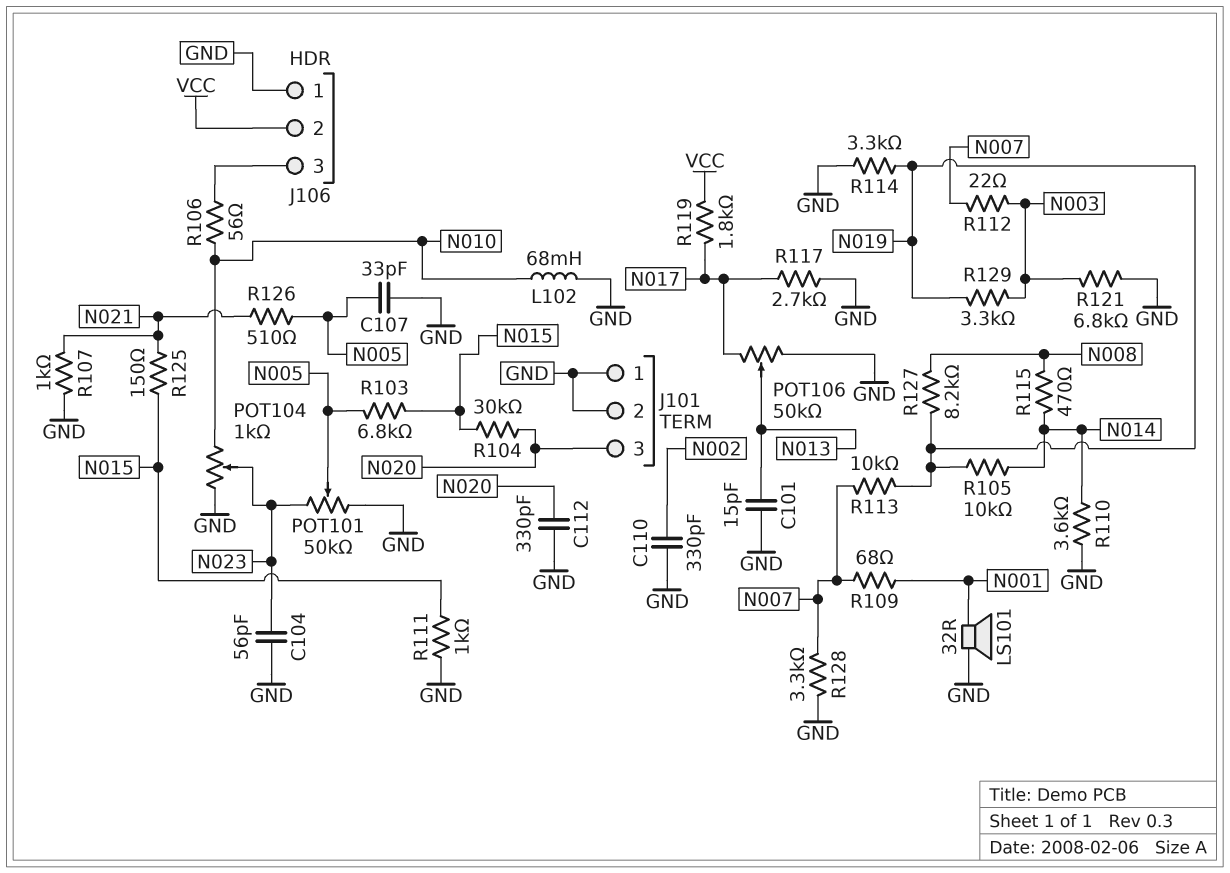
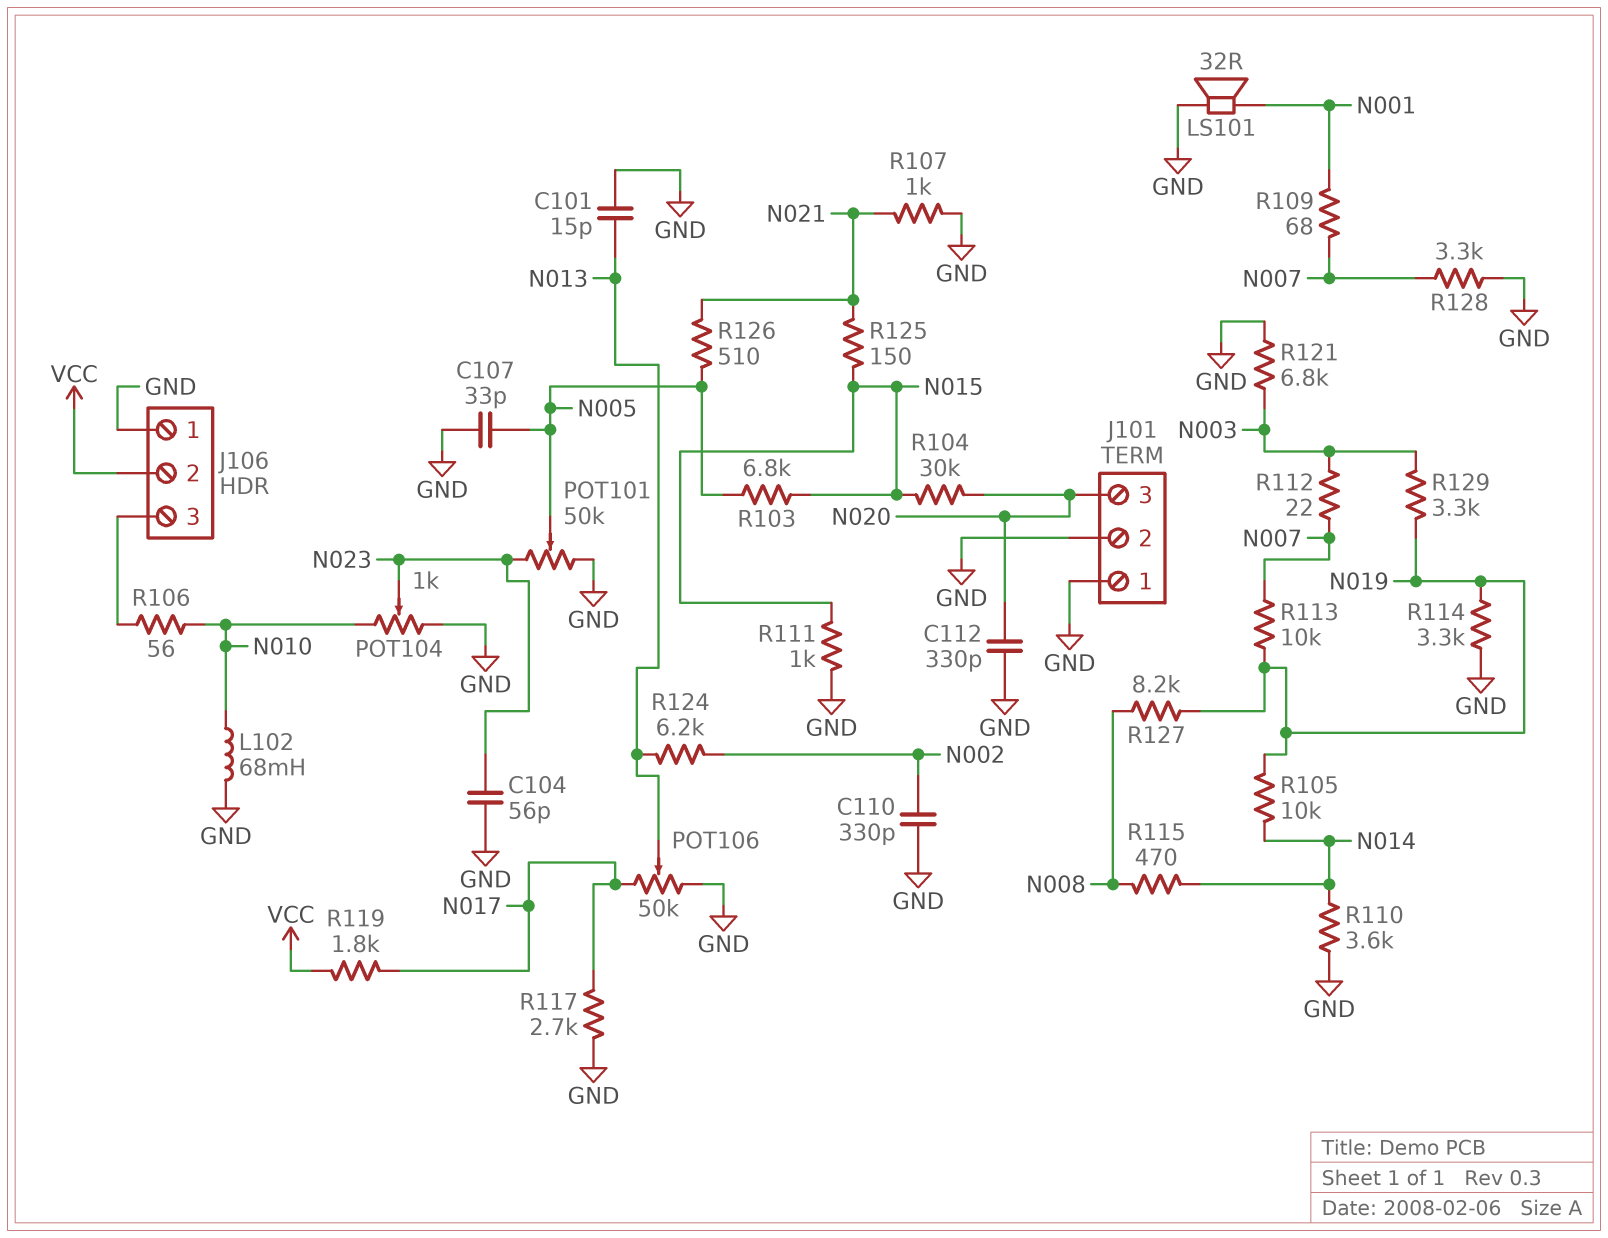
R124: none -> 6.2k (N002, N013)

